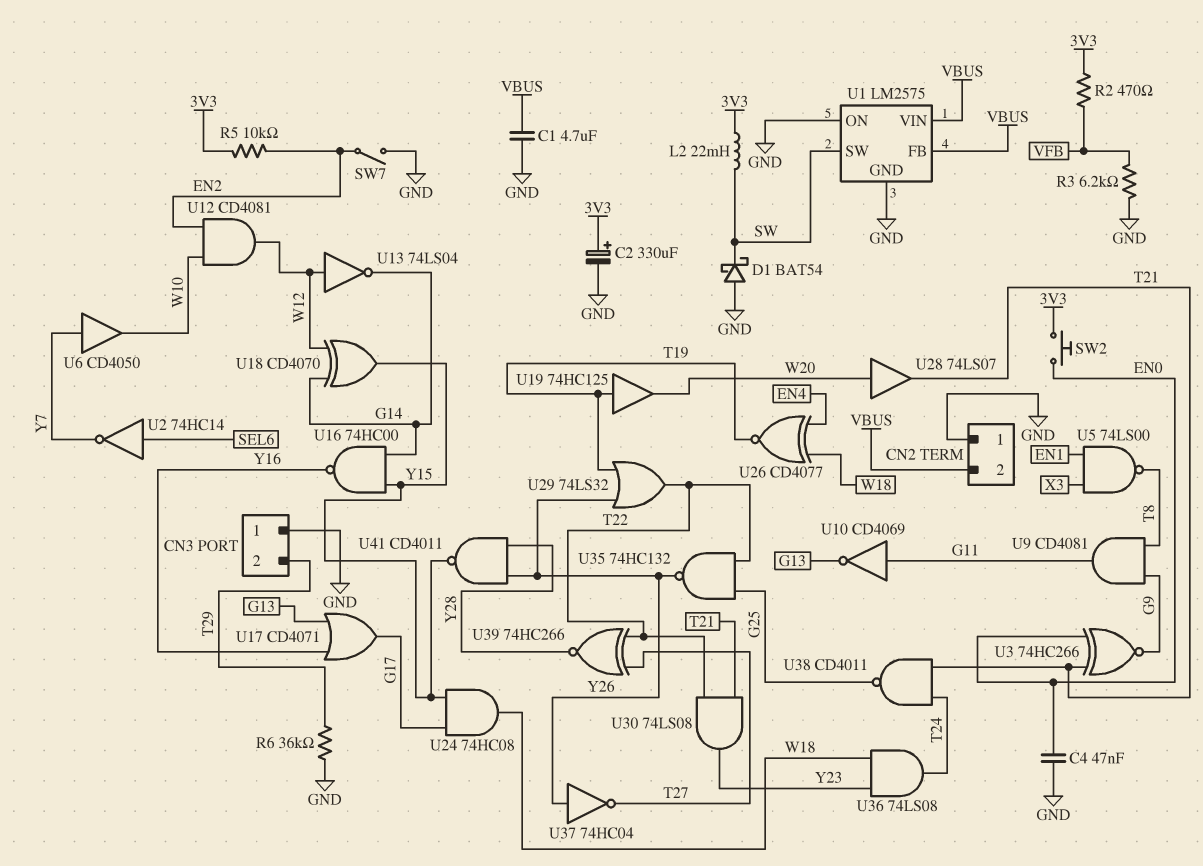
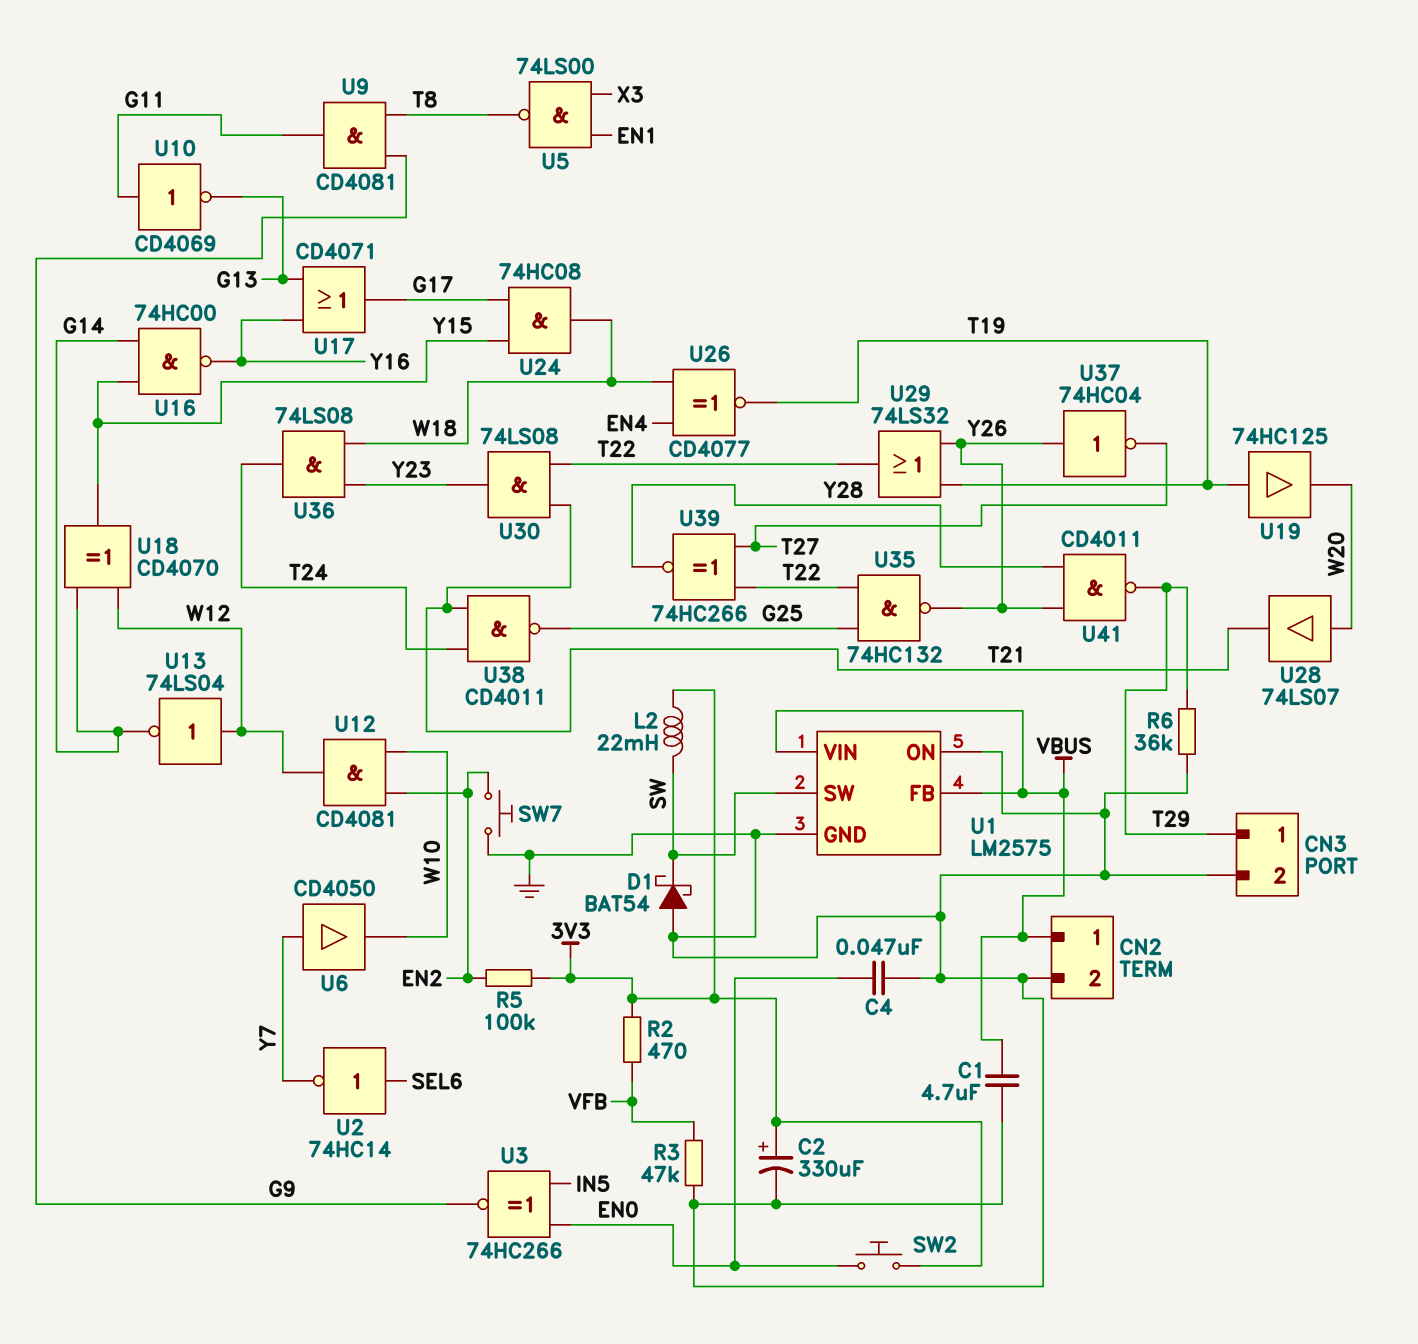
CN2 pin 1: GND -> VBUS
CN2 pin 2: VBUS -> GND
CN3 pin 1: GND -> T29
CN3 pin 2: T29 -> GND
R3: 6.2k (GND, VFB) -> 47k (GND, VFB)
R5: 10k (3V3, EN2) -> 100k (3V3, EN2)
SW7: switch (EN2, GND) -> button (EN2, GND)
U3: XNOR 74HC266 (in EN0, in T21, out G9) -> XNOR 74HC266 (in EN0, in IN5, out G9)
U41: NAND CD4011 (in Y26, in Y28, out Y15) -> NAND CD4011 (in Y26, in Y28, out T29)

